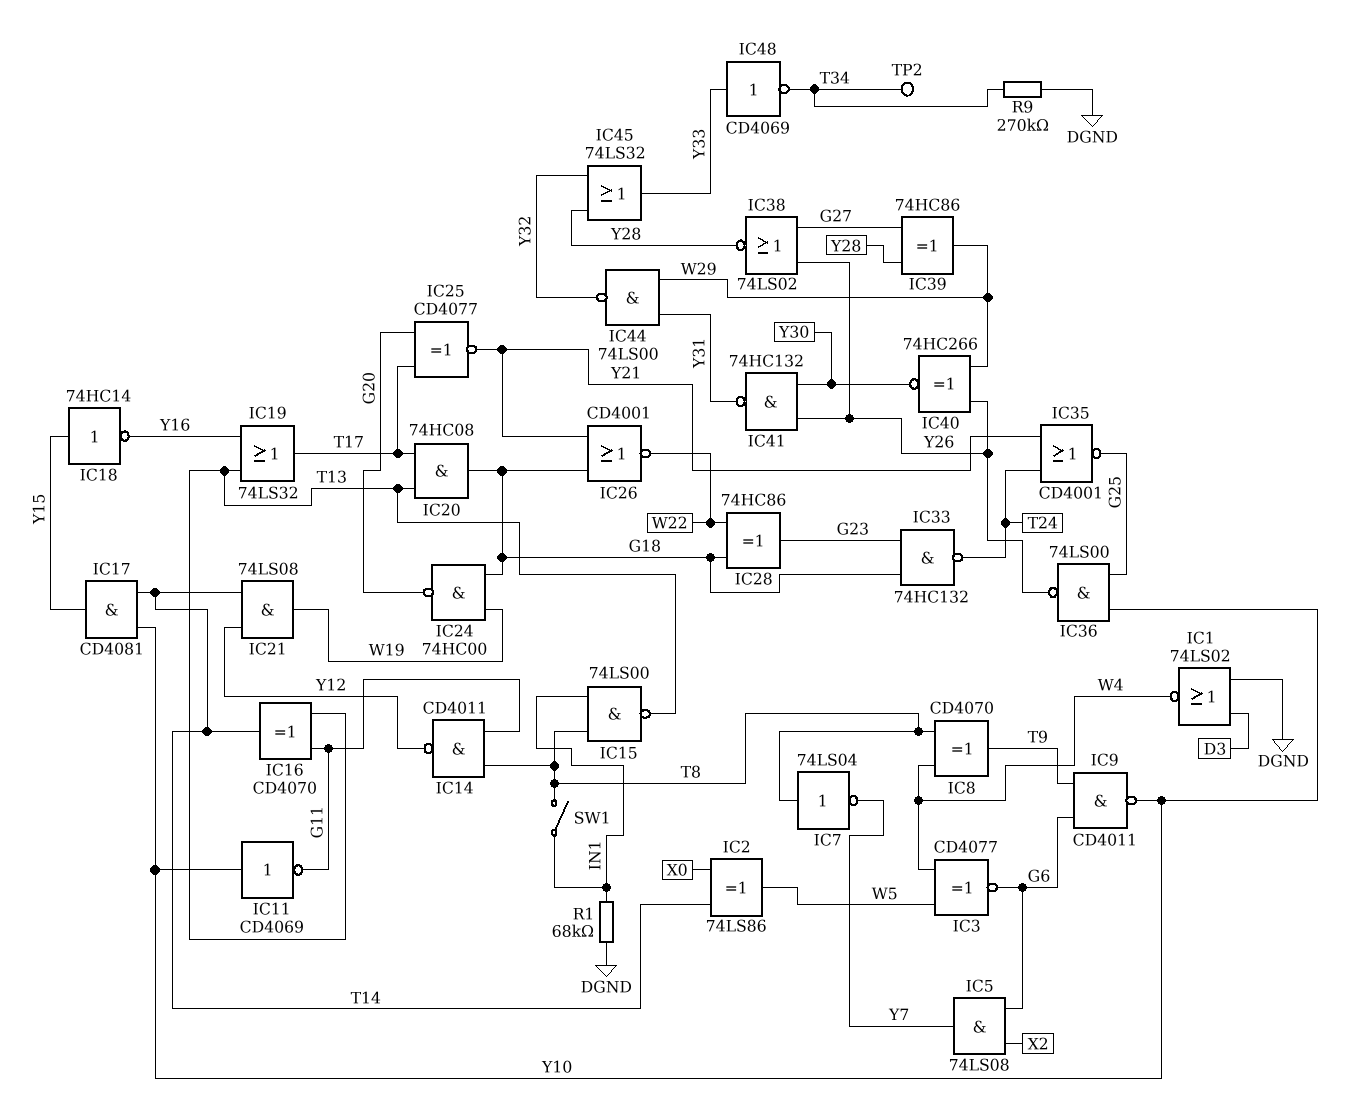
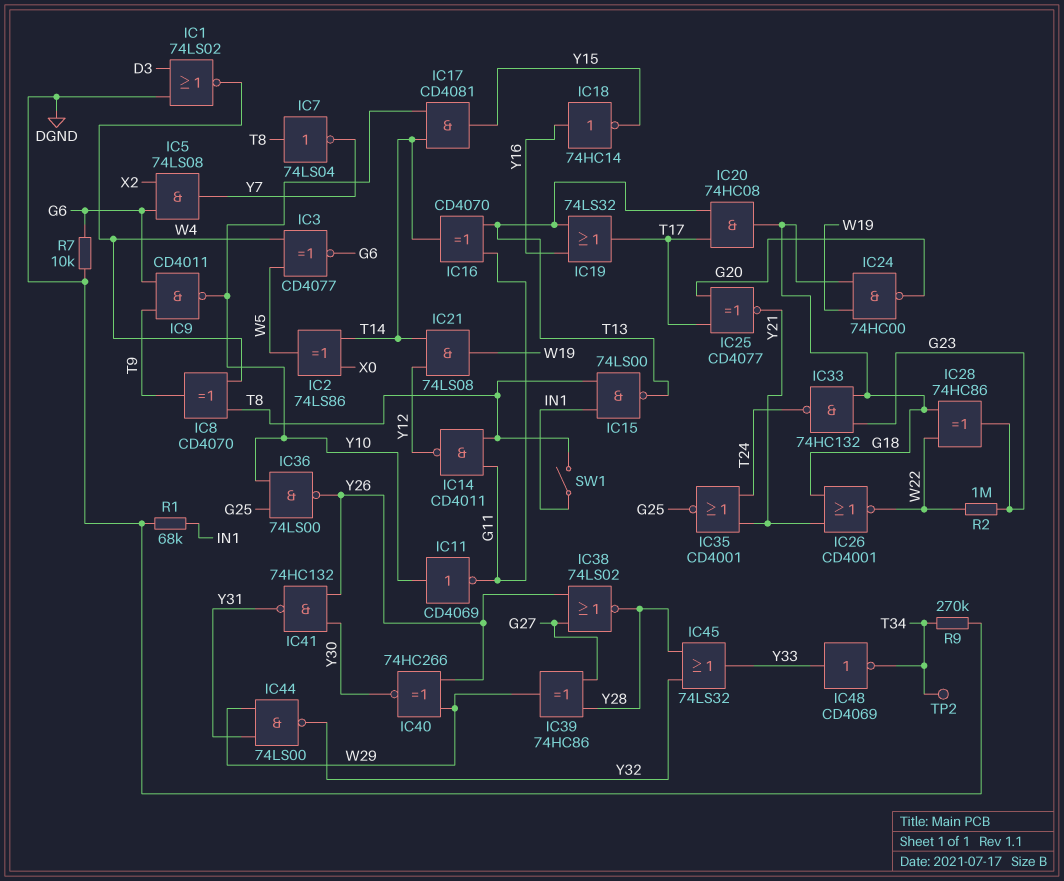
IC18: NOT 74HC14 (in Y15, out Y16) -> NOT 74HC14 (in Y16, out Y15)
R2: none -> 1M (G23, W22)
R7: none -> 10k (DGND, G6)

